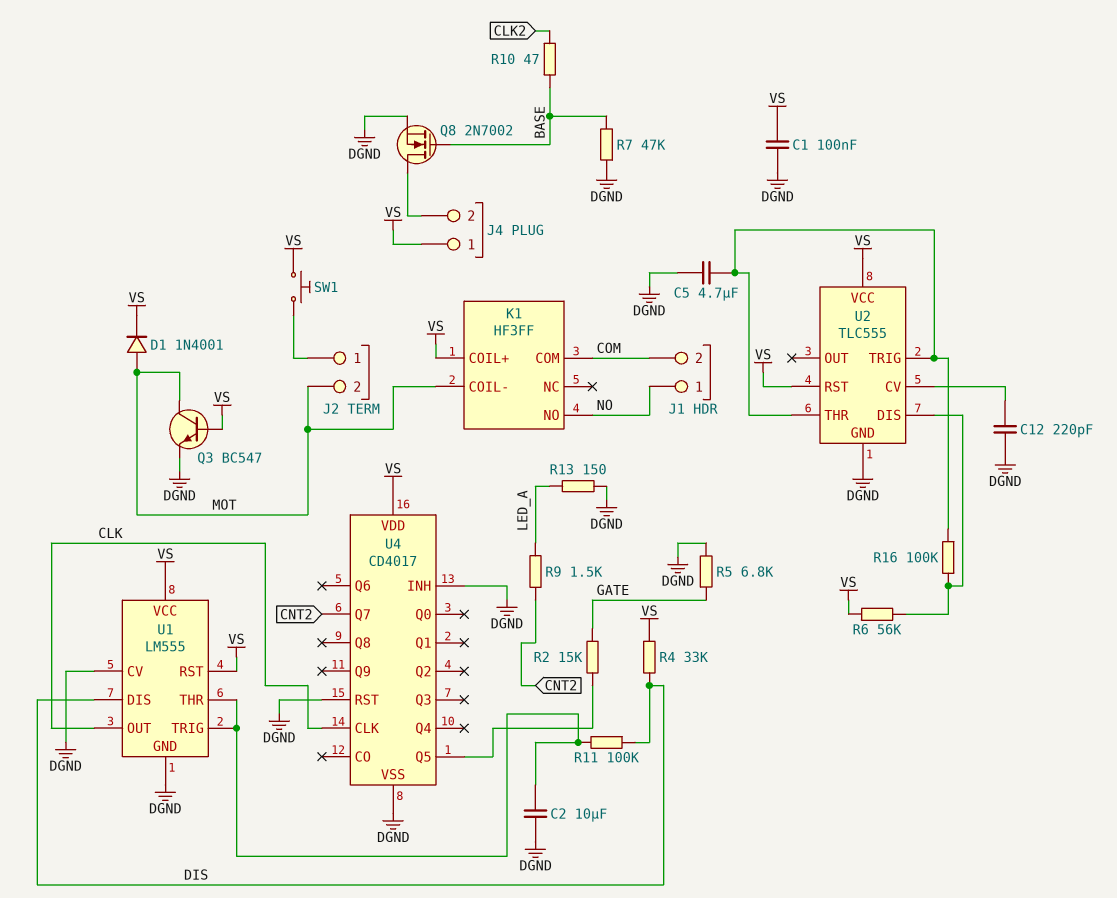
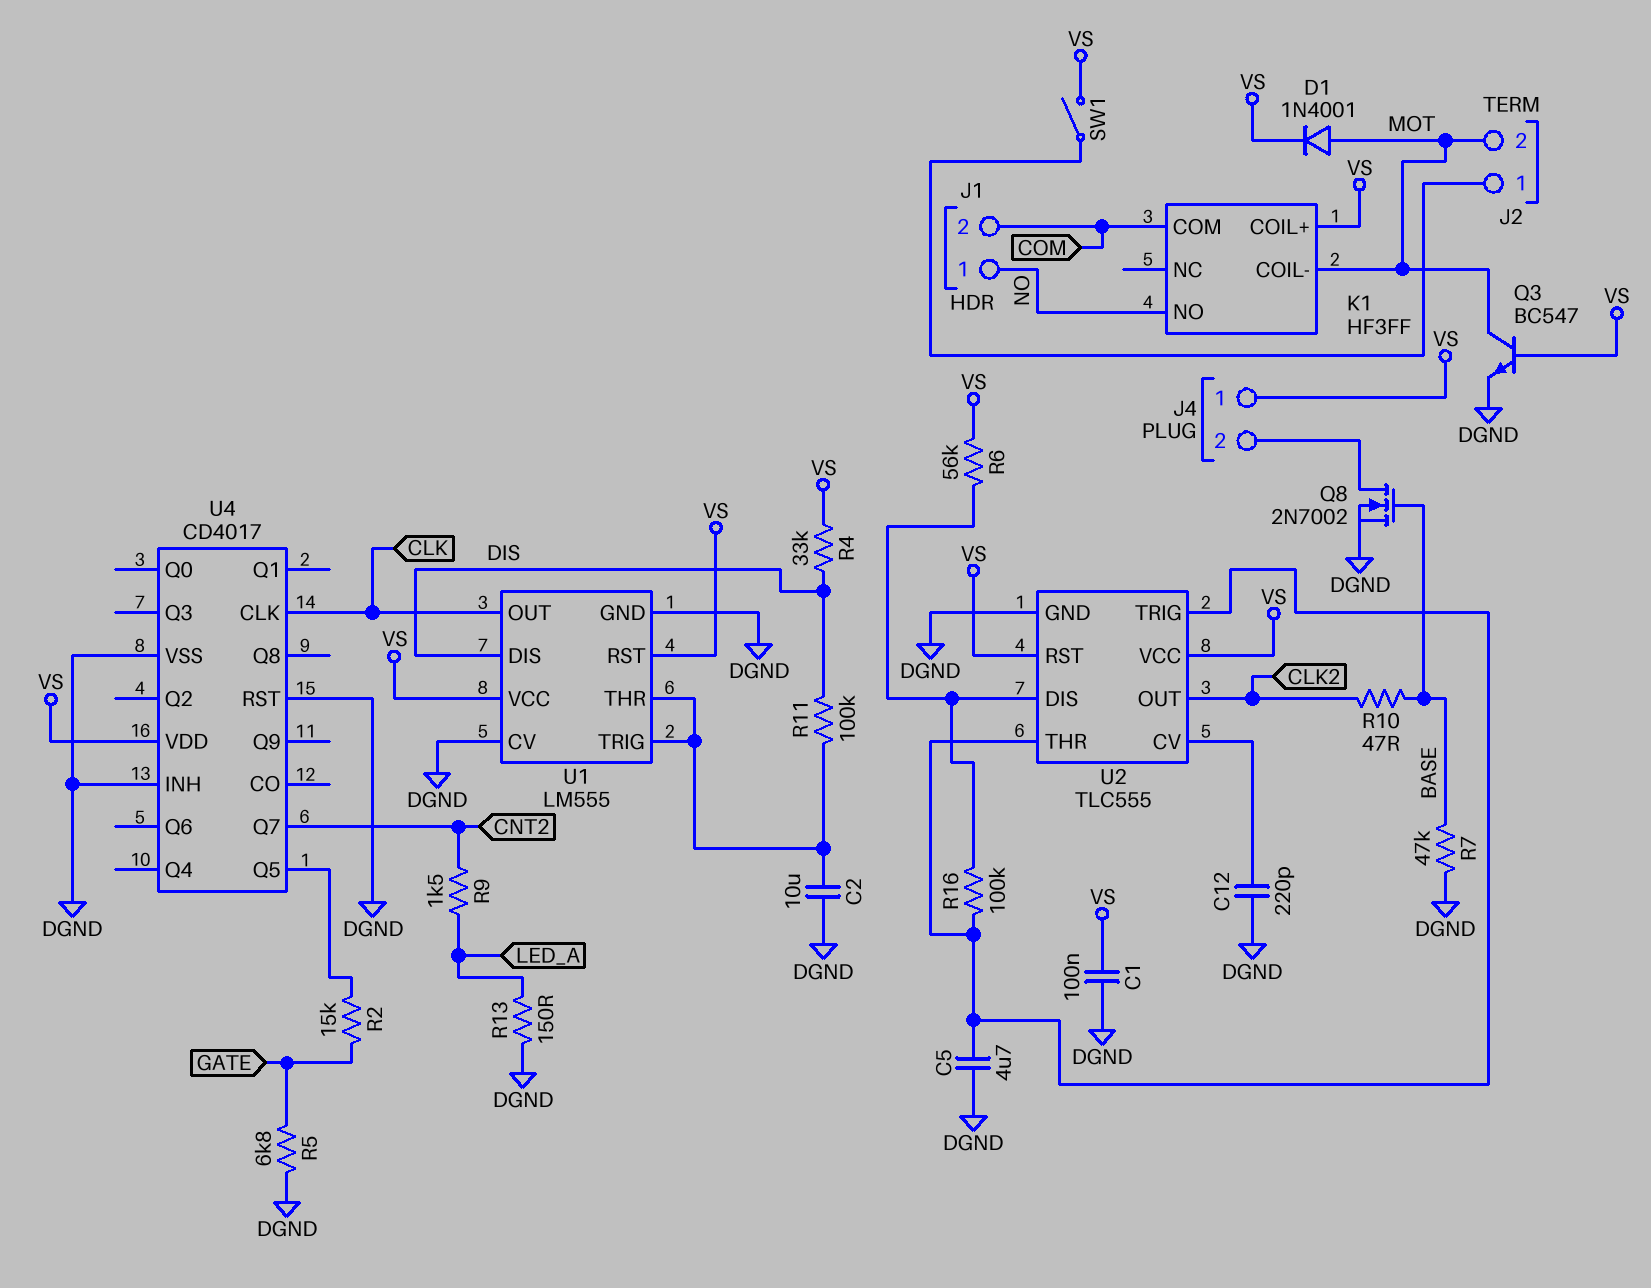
SW1: button (J2/1, VS) -> switch (J2/1, VS)
U2 pin OUT: none -> CLK2

